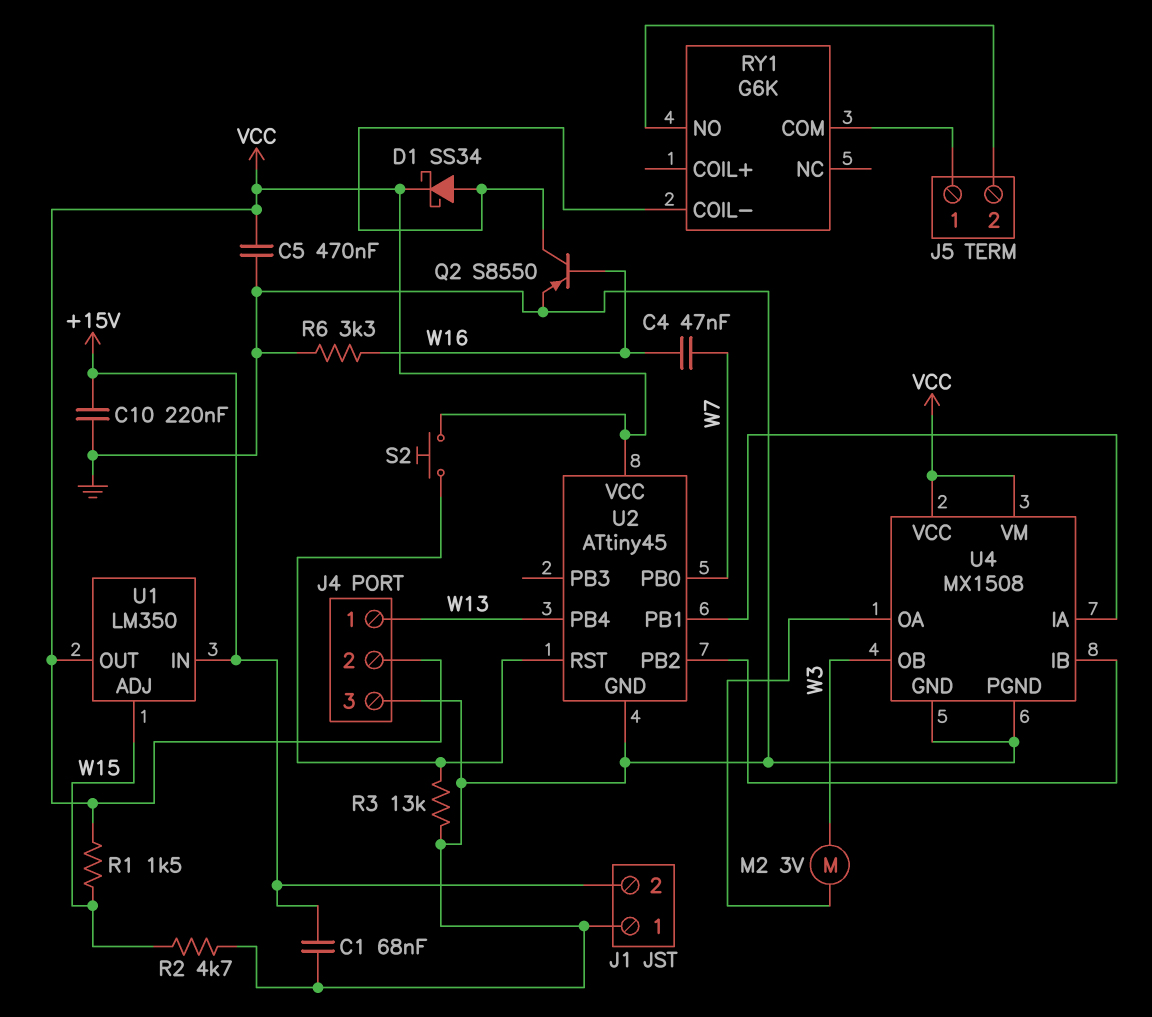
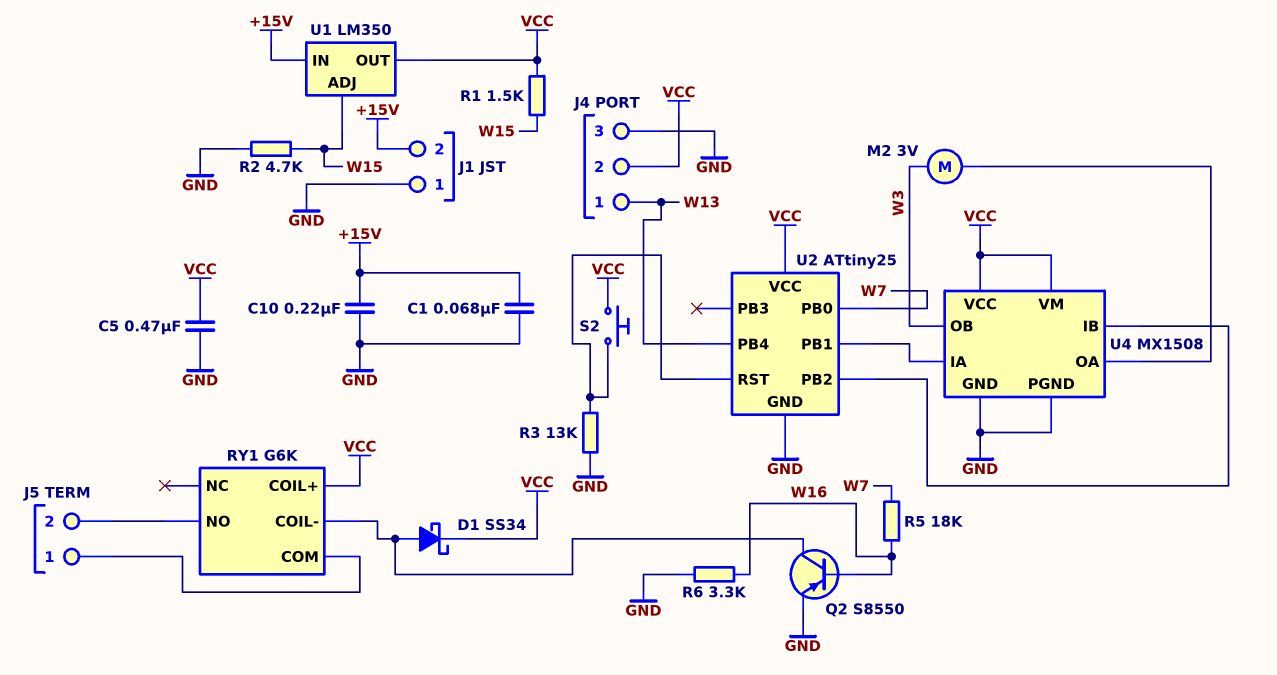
C4: 47nF (W7, W16) -> none
R5: none -> 18k (W7, W16)
RY1 pin COIL+: none -> VCC
U2: ATtiny45 -> ATtiny25

